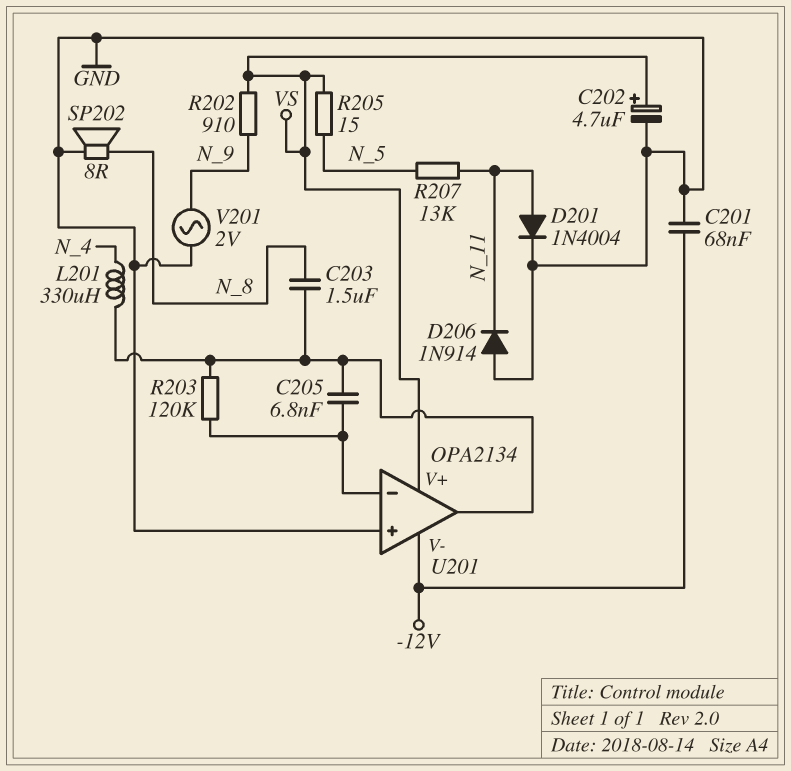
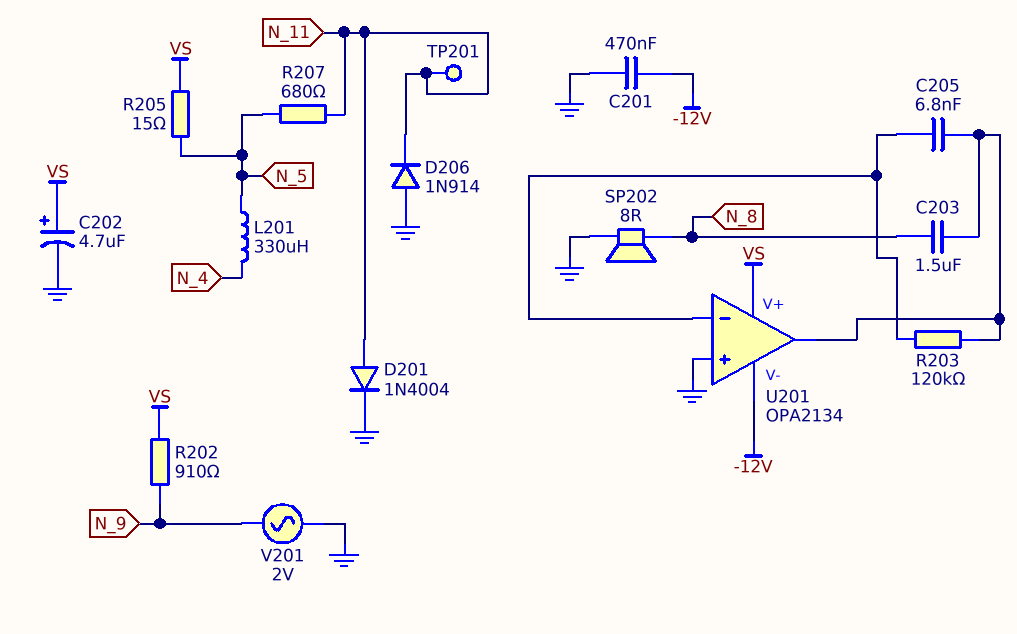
C201: 68nF (-12V, GND) -> 470nF (-12V, GND)
L201: 330uH (N_4, U201/out) -> 330uH (N_4, N_5)
R207: 13k (N_5, N_11) -> 680 (N_5, N_11)
TP201: none -> test point (N_11)

